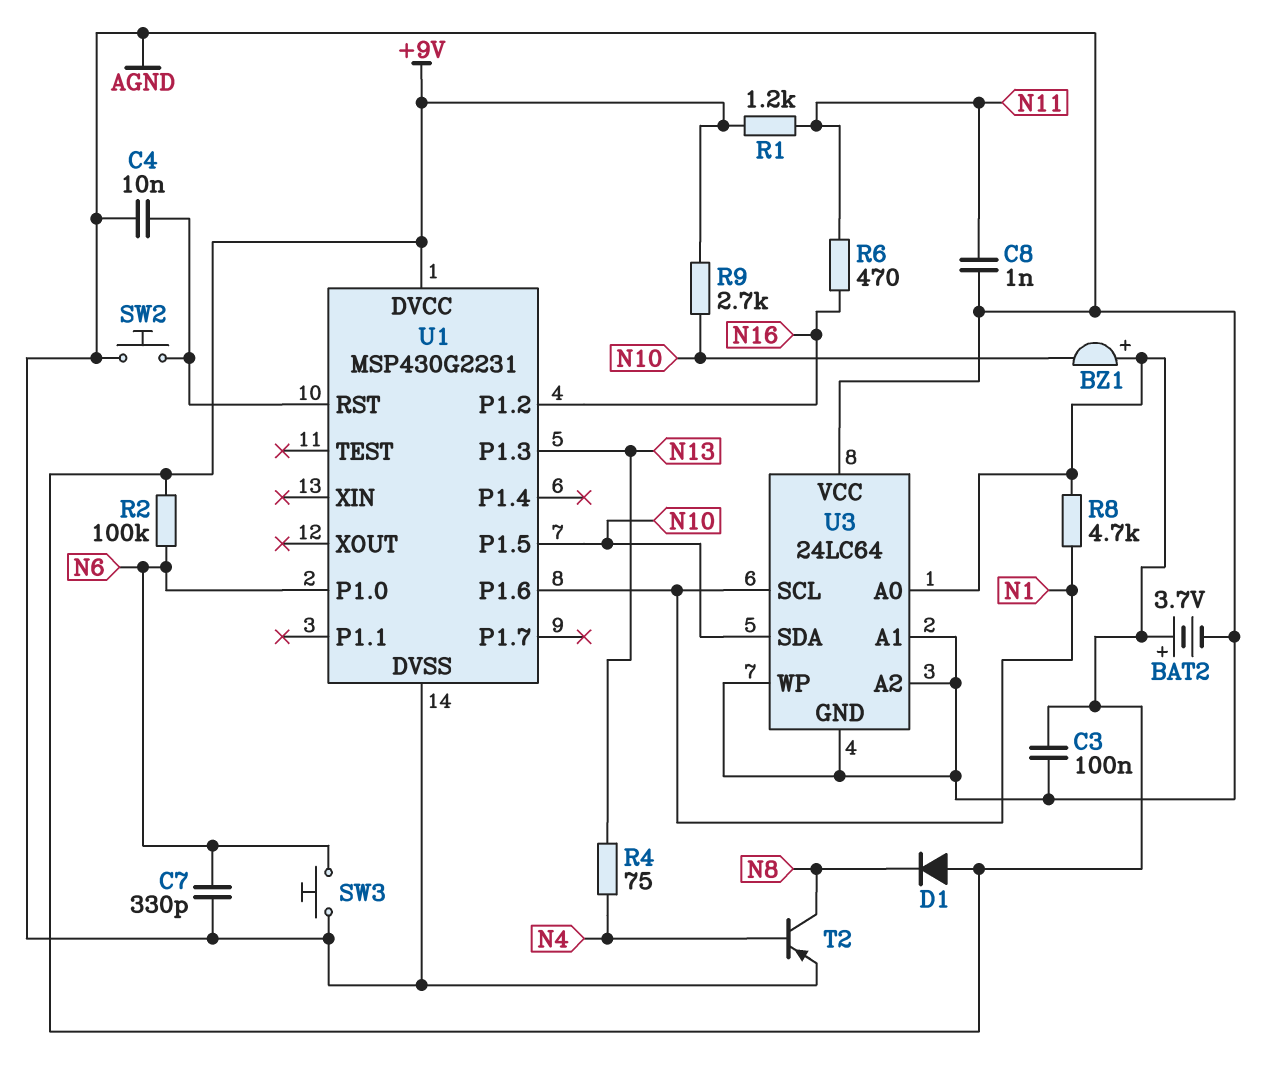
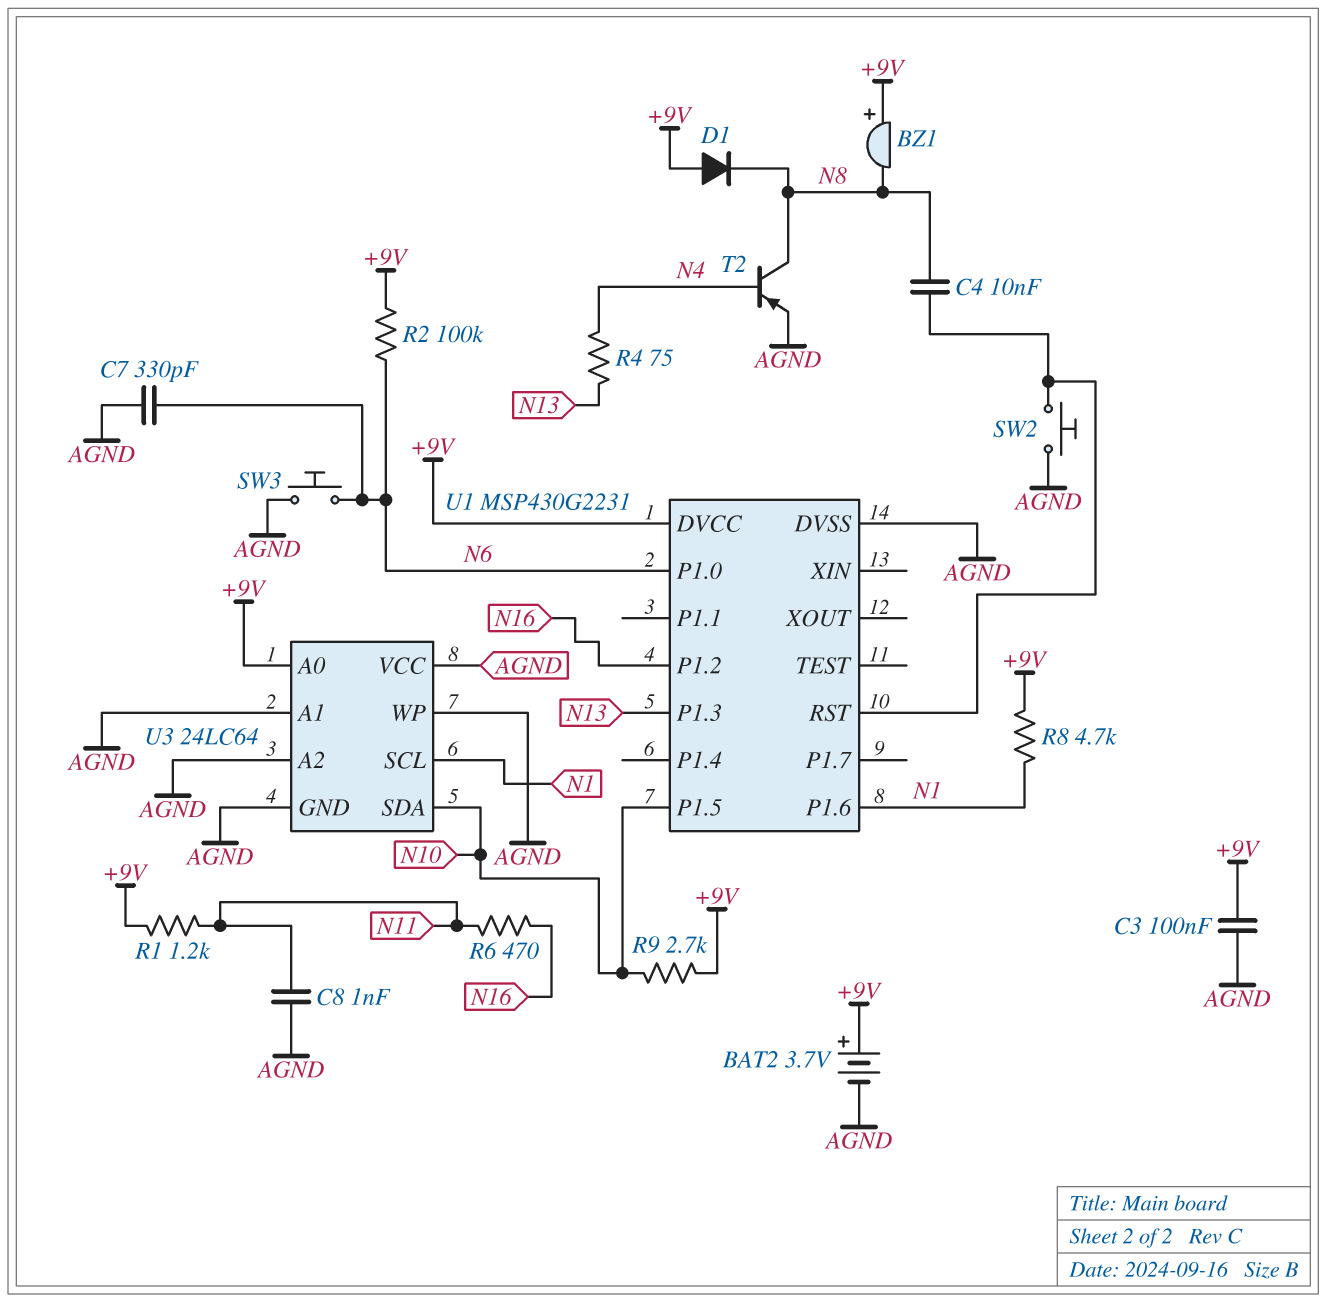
BZ1: buzzer (plus +9V, minus N10) -> buzzer (plus +9V, minus N8)
C4: 10nF (AGND, U1/RST) -> 10nF (N8, U1/RST)

